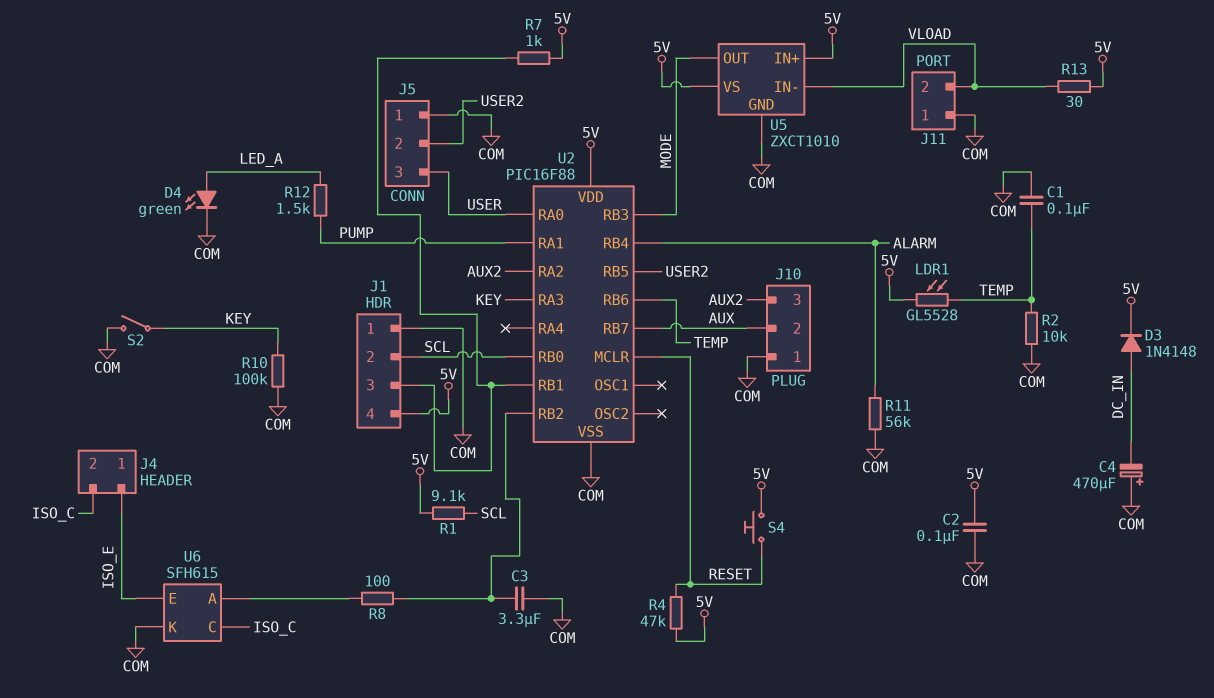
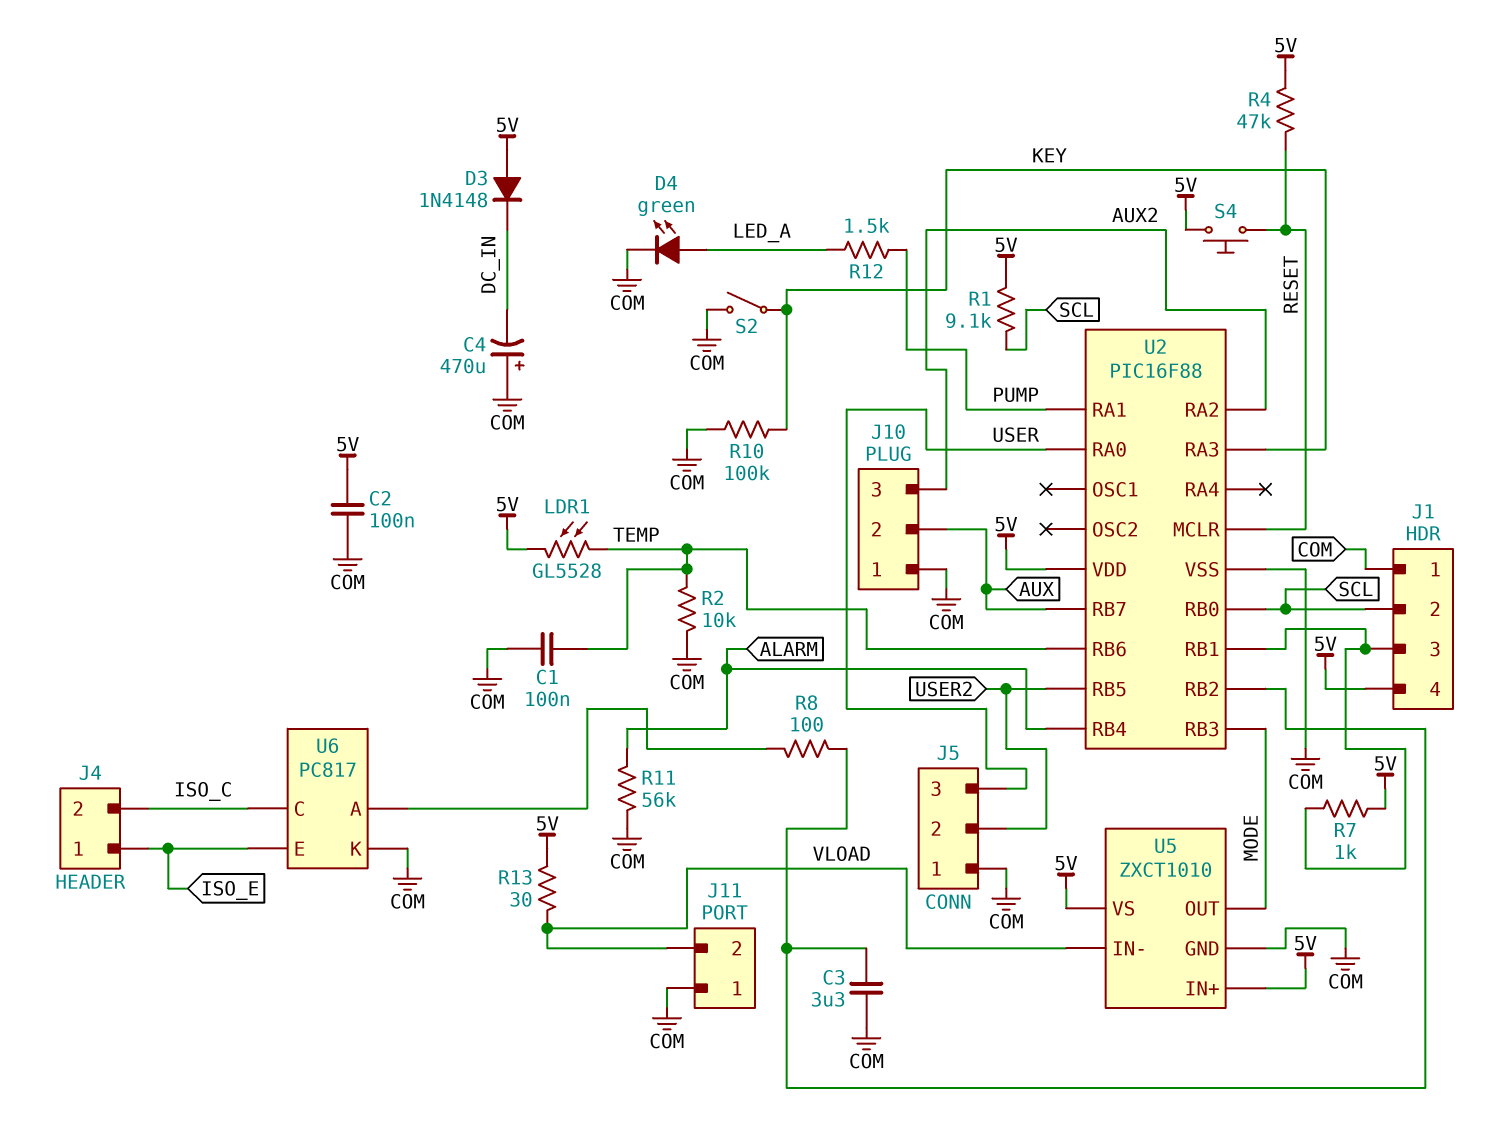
D3: diode 1N4148 (A DC_IN, K 5V) -> diode 1N4148 (A 5V, K DC_IN)
U6: SFH615 -> PC817

